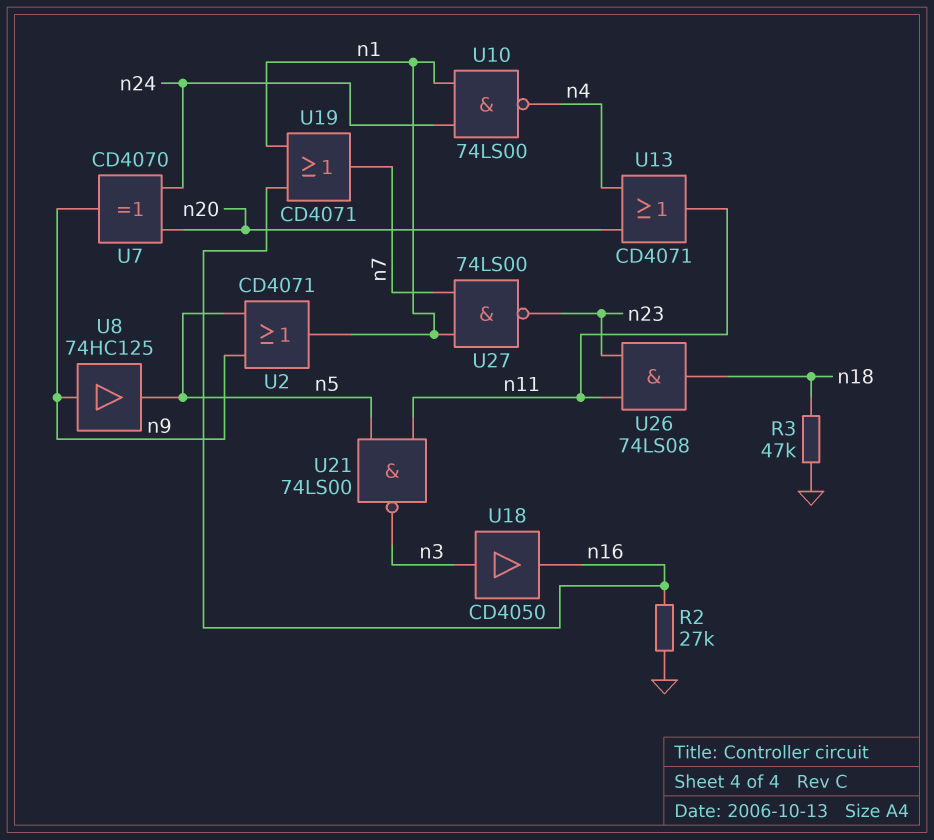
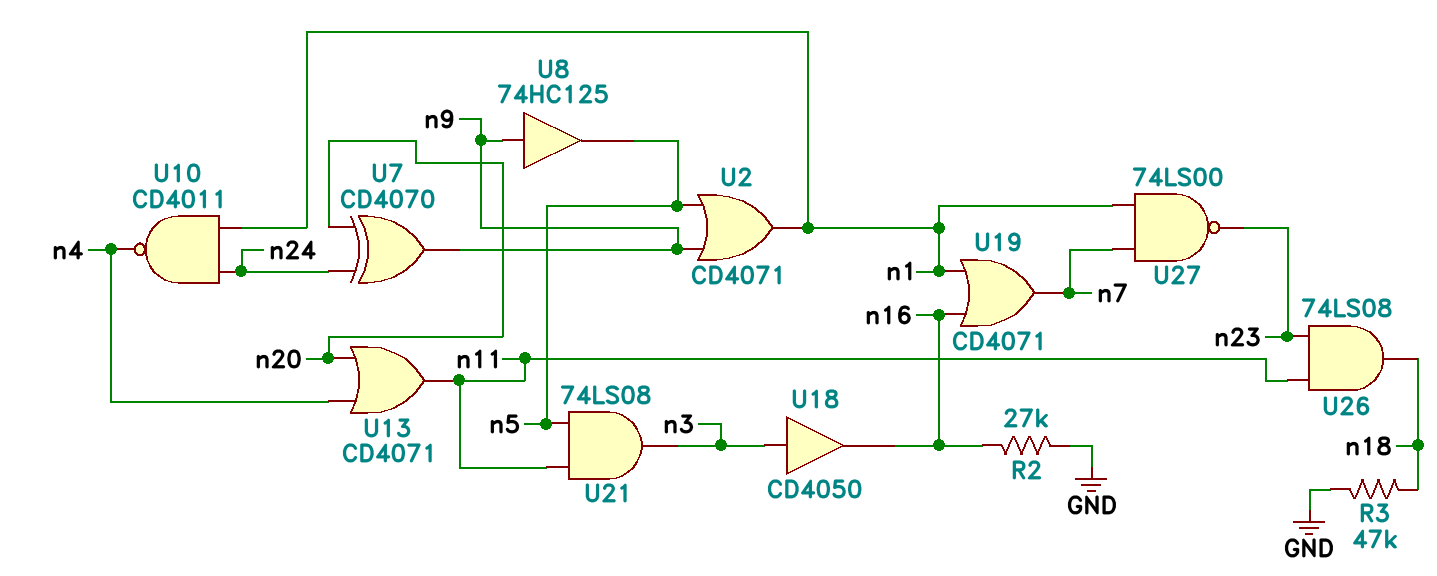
U10: NAND 74LS00 (in n1, in n24, out n4) -> NAND CD4011 (in n1, in n24, out n4)
U21: NAND 74LS00 (in n5, in n11, out n3) -> AND 74LS08 (in n5, in n11, out n3)

